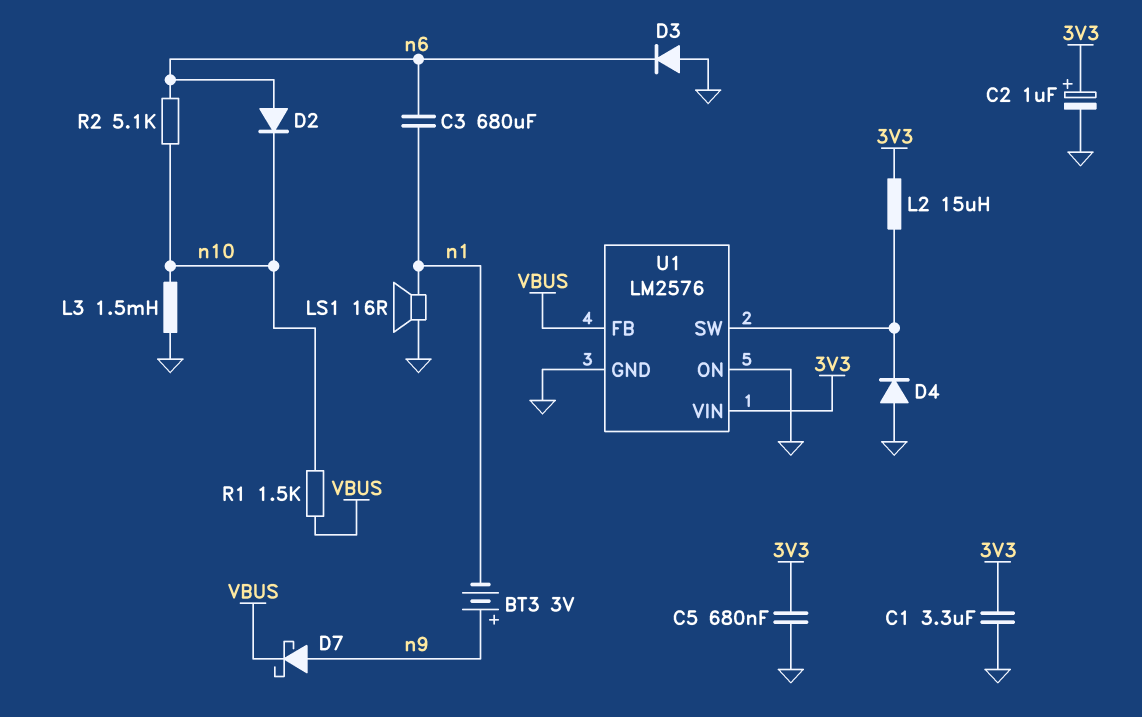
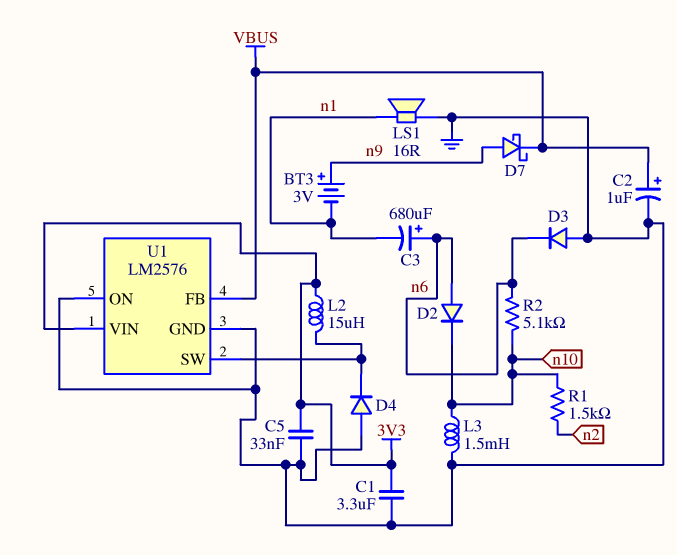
C2: 1uF (plus 3V3, minus GND) -> 1uF (plus VBUS, minus GND)
C3: 680uF (n1, n6) -> 680uF (plus n6, minus n1)
C5: 680nF (3V3, GND) -> 33nF (3V3, GND)
R1: 1.5k (VBUS, n10) -> 1.5k (n2, n10)

